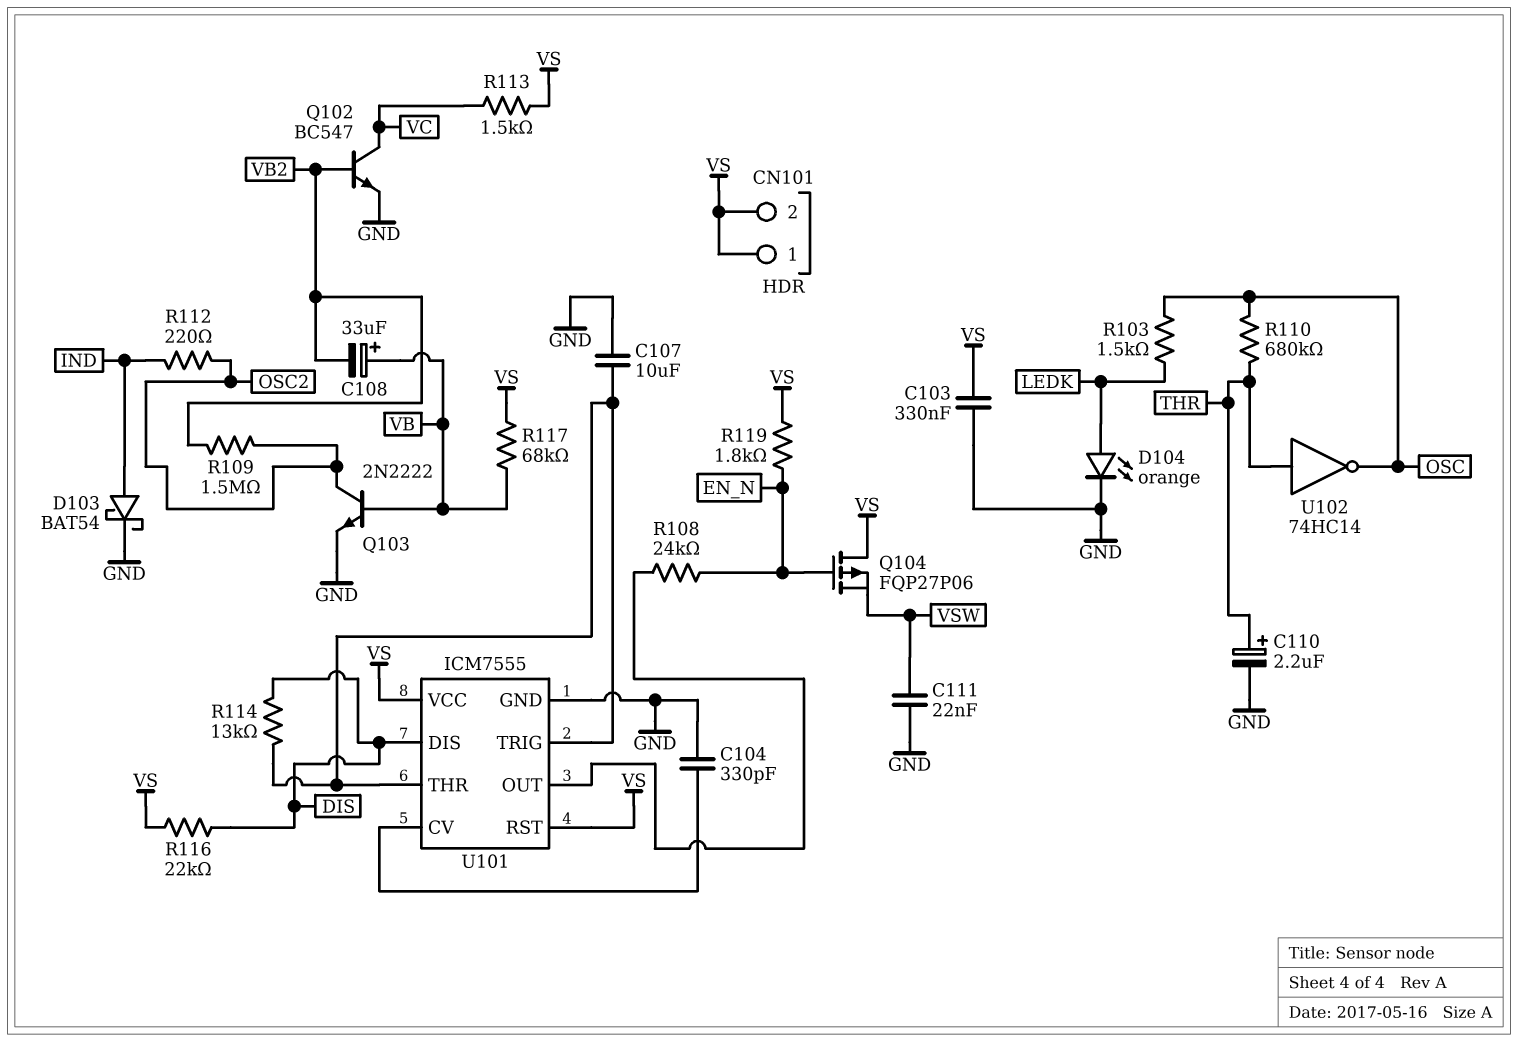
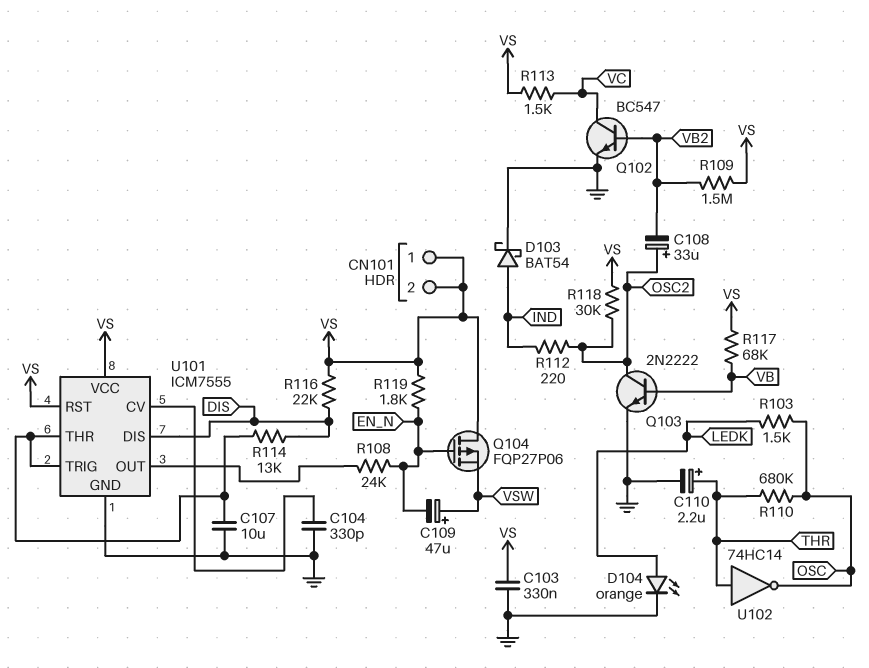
C108: 33uF (plus VB, minus VB2) -> 33uF (plus OSC2, minus VB2)
C109: none -> 47uF (plus VSW, minus EN_N)
C111: 22nF (GND, VSW) -> none
R109: 1.5M (OSC2, VB2) -> 1.5M (VB2, VS)
R118: none -> 30k (OSC2, VS)

